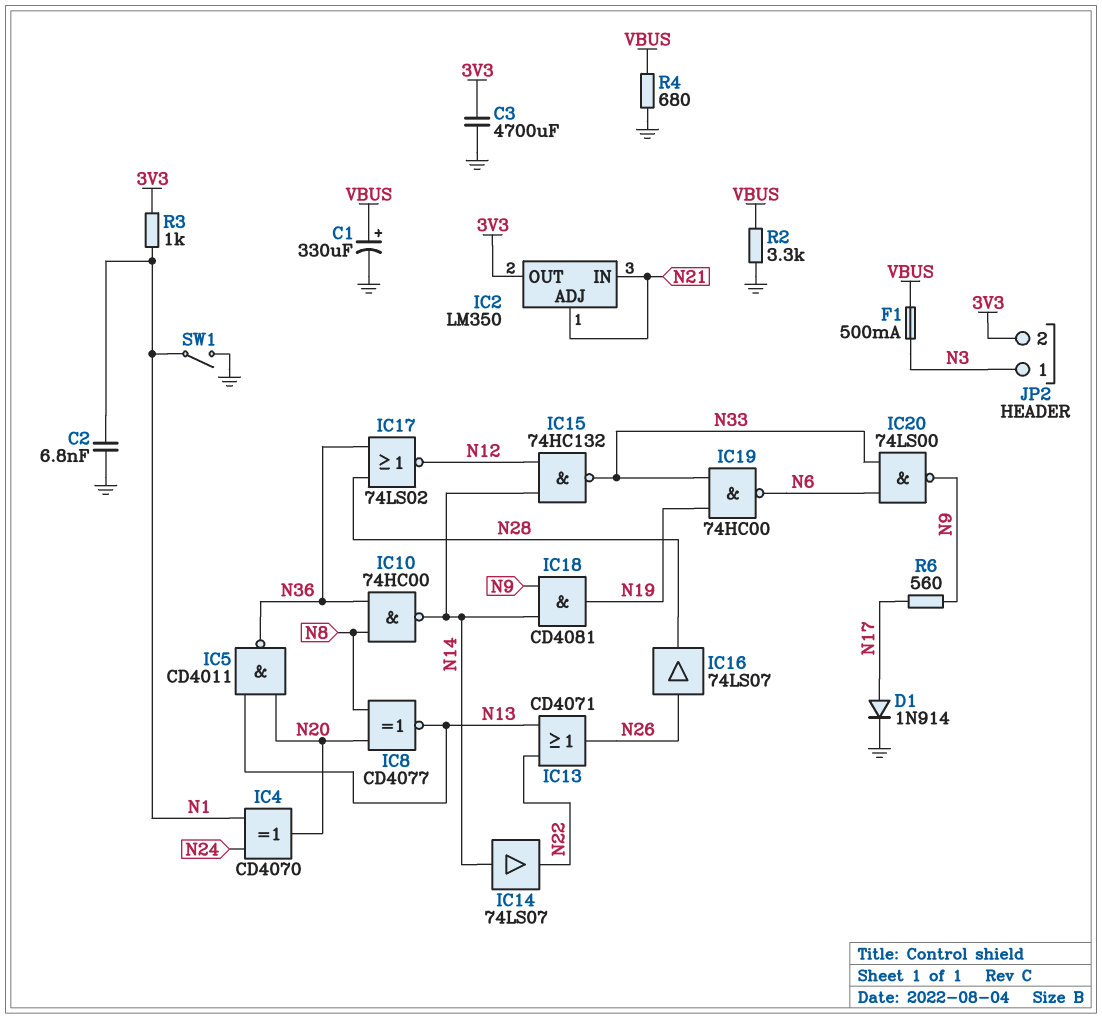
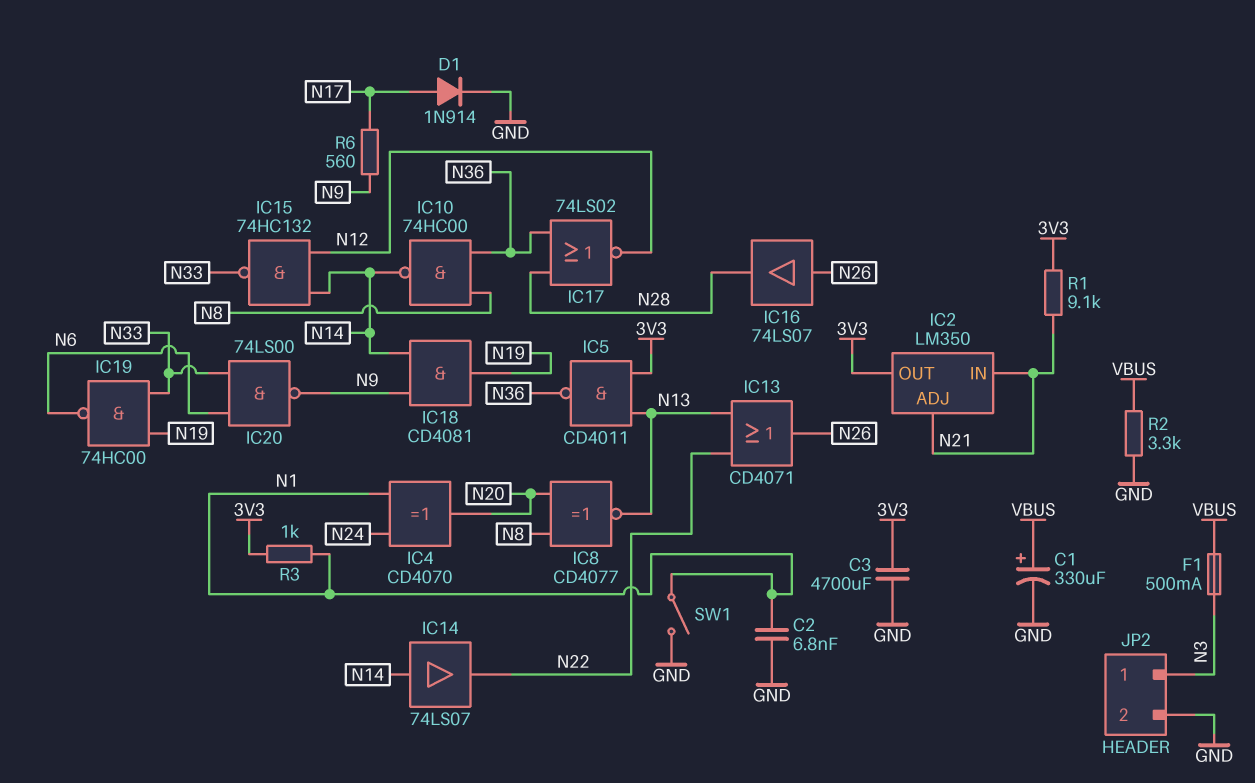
IC5: NAND CD4011 (in N13, in N20, out N36) -> NAND CD4011 (in 3V3, in N13, out N36)
JP2 pin 2: 3V3 -> GND
R1: none -> 9.1k (3V3, N21)
R4: 680 (GND, VBUS) -> none

